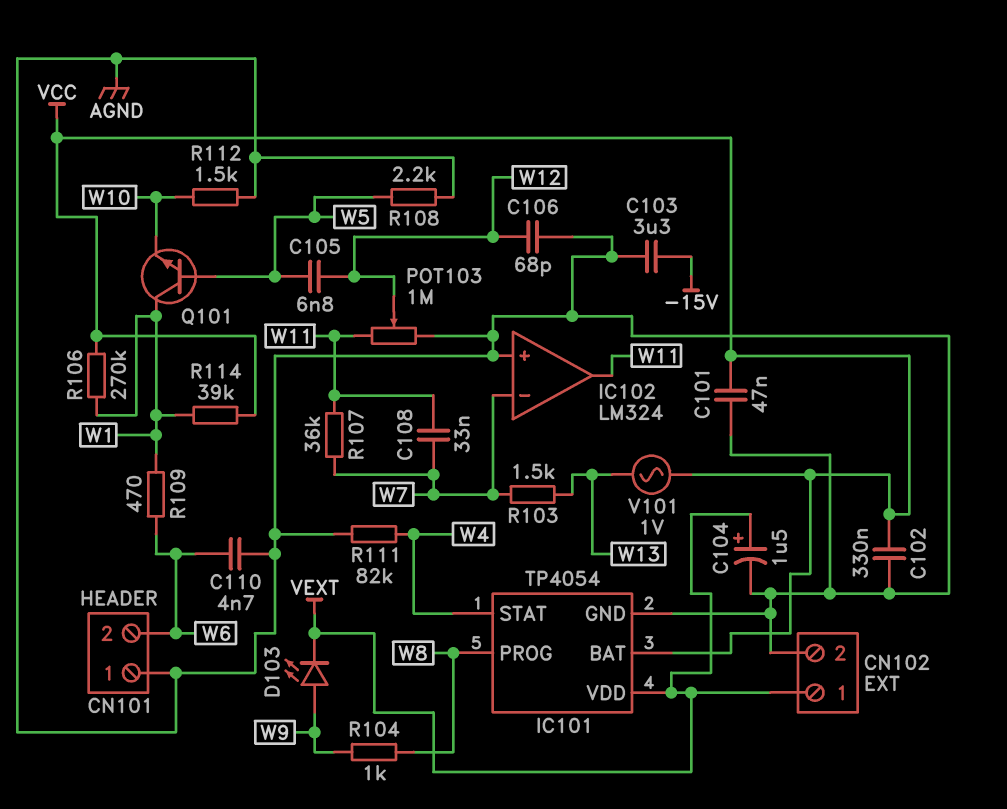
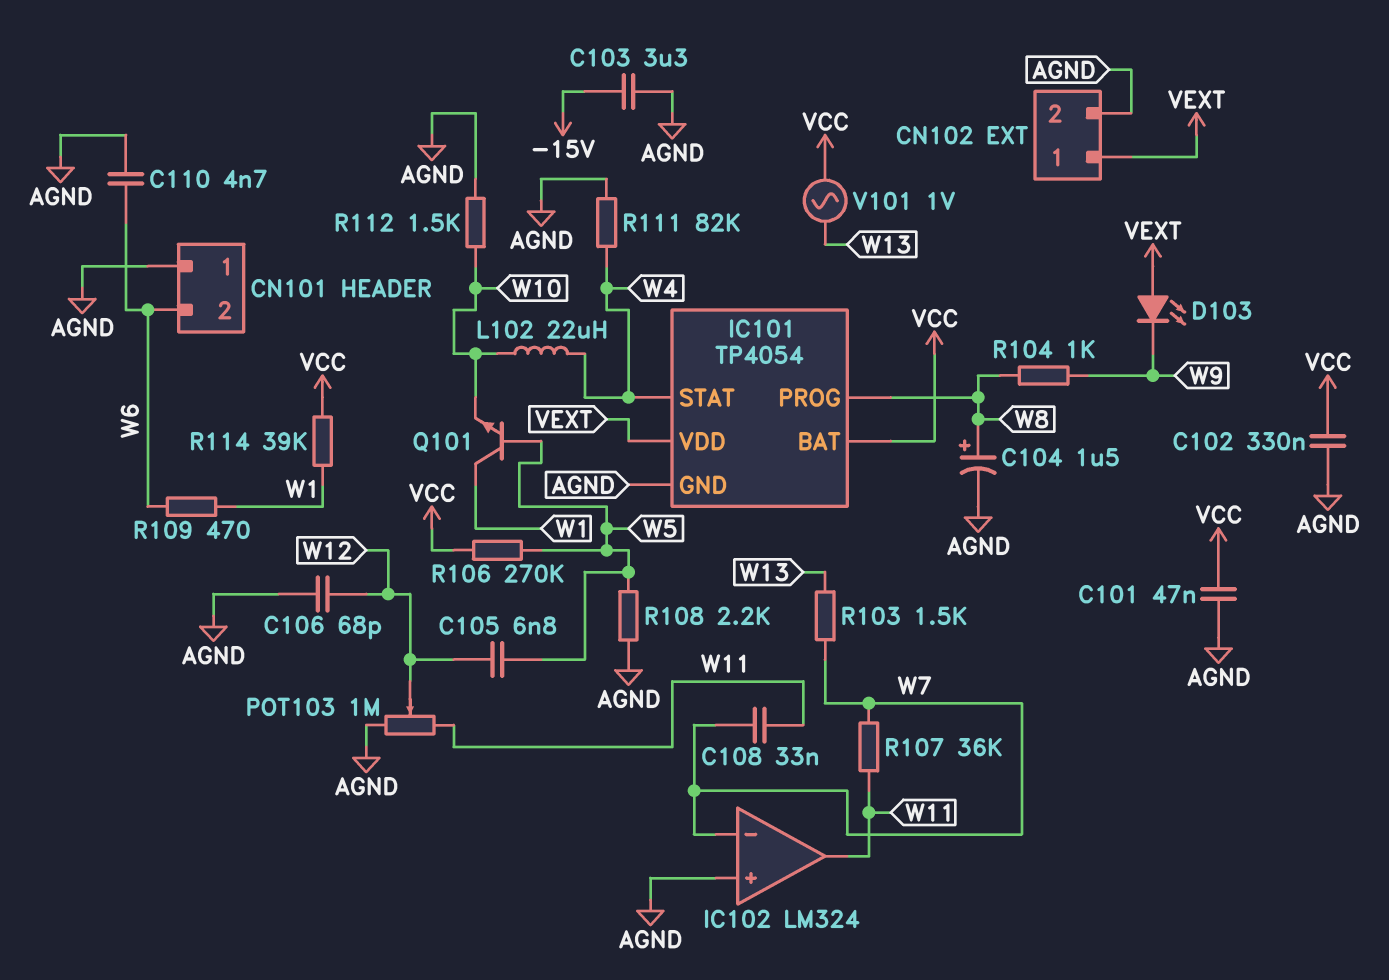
C104: 1.5uF (plus VEXT, minus AGND) -> 1.5uF (plus W8, minus AGND)
D103: LED (A W9, K VEXT) -> LED (A VEXT, K W9)
L102: none -> 22uH (W4, W10)
R106: 270k (VCC, W1) -> 270k (VCC, W5)

